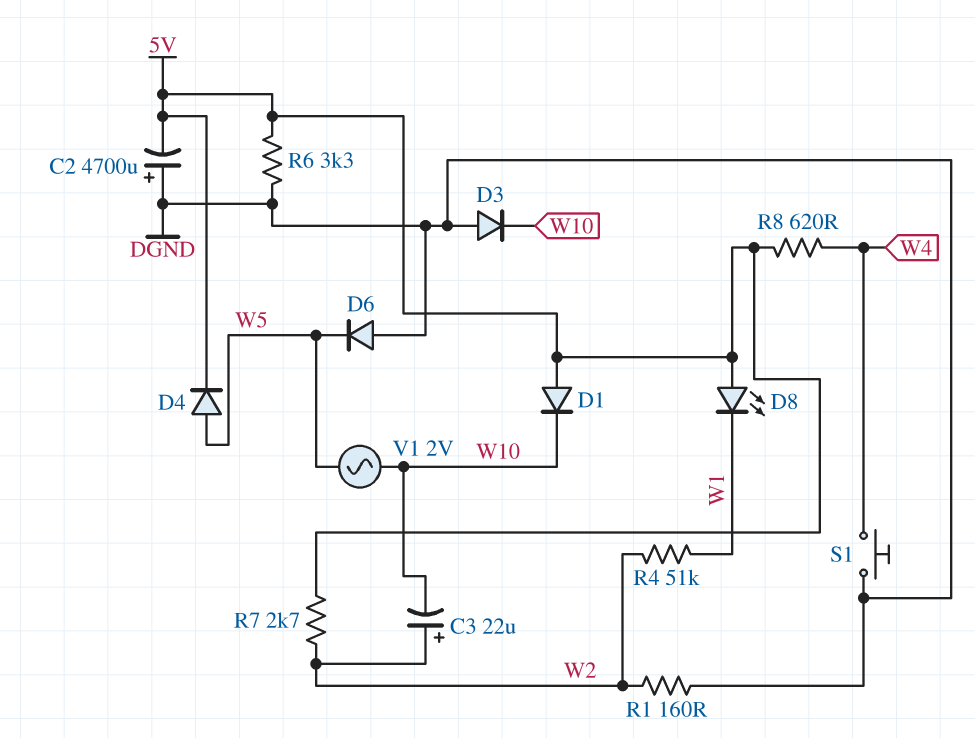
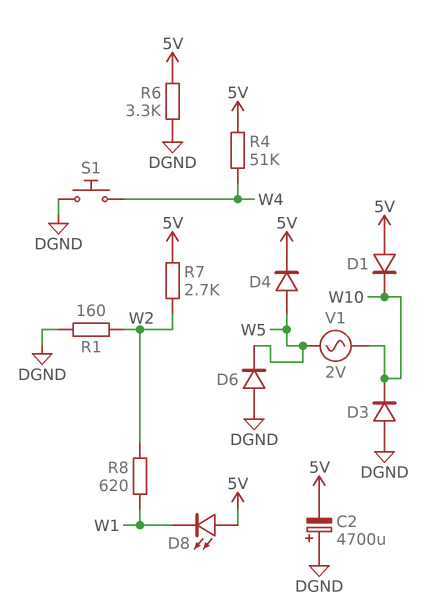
C3: 22uF (plus W2, minus W10) -> none
R4: 51k (W1, W2) -> 51k (5V, W4)
R8: 620 (5V, W4) -> 620 (W1, W2)

